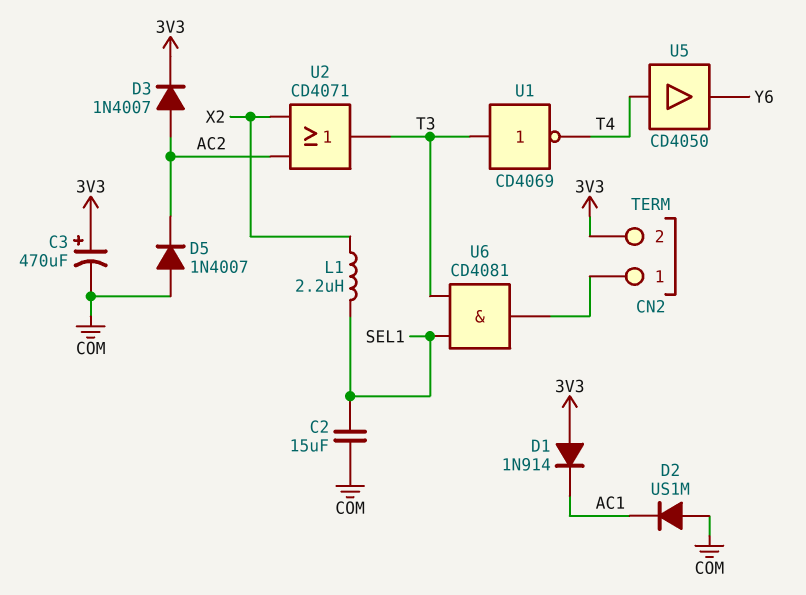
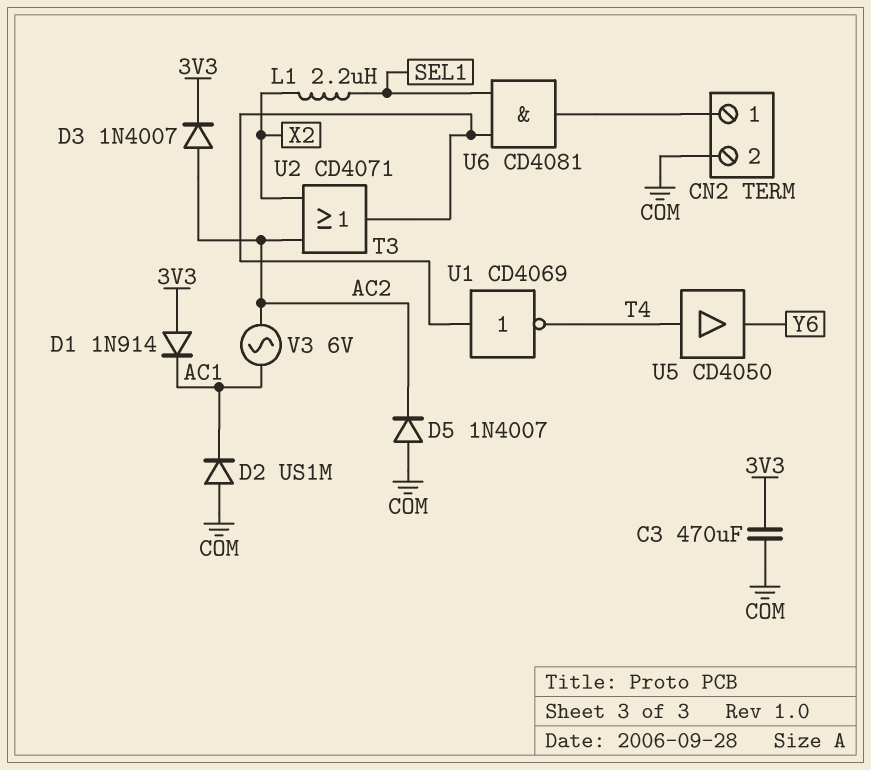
C2: 15uF (COM, SEL1) -> none
C3: 470uF (plus 3V3, minus COM) -> 470uF (3V3, COM)
CN2 pin 2: 3V3 -> COM
V3: none -> AC 6V (AC1, AC2)

